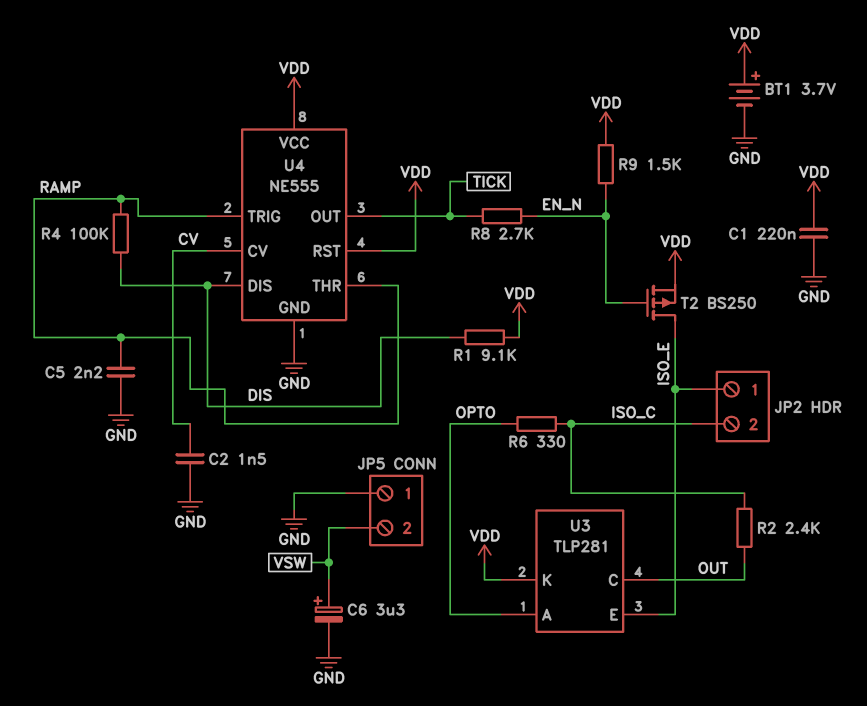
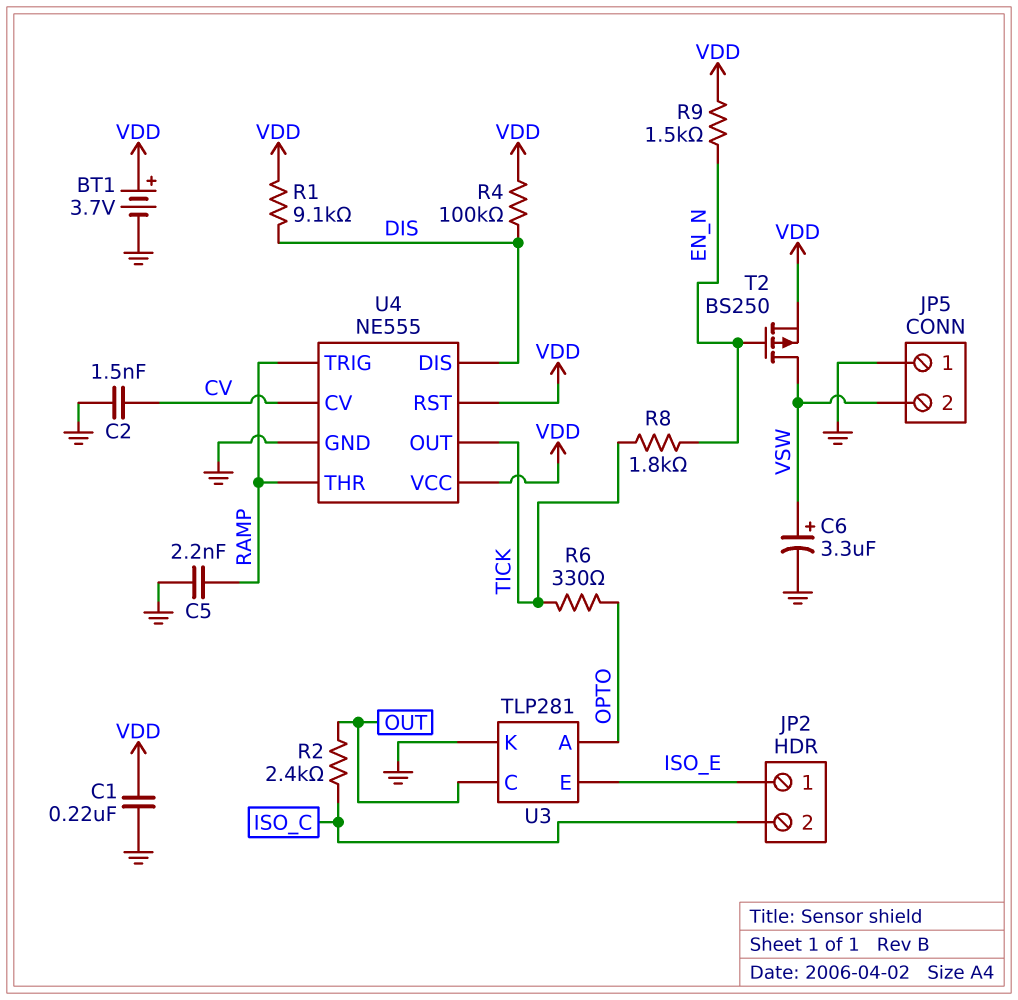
R4: 100k (DIS, RAMP) -> 100k (DIS, VDD)
R6: 330 (ISO_C, OPTO) -> 330 (OPTO, TICK)
R8: 2.7k (EN_N, TICK) -> 1.8k (EN_N, TICK)
T2: PMOS BS250 (G EN_N, D ISO_E, S VDD) -> PMOS BS250 (G EN_N, D VSW, S VDD)
U3 pin K: VDD -> GND

